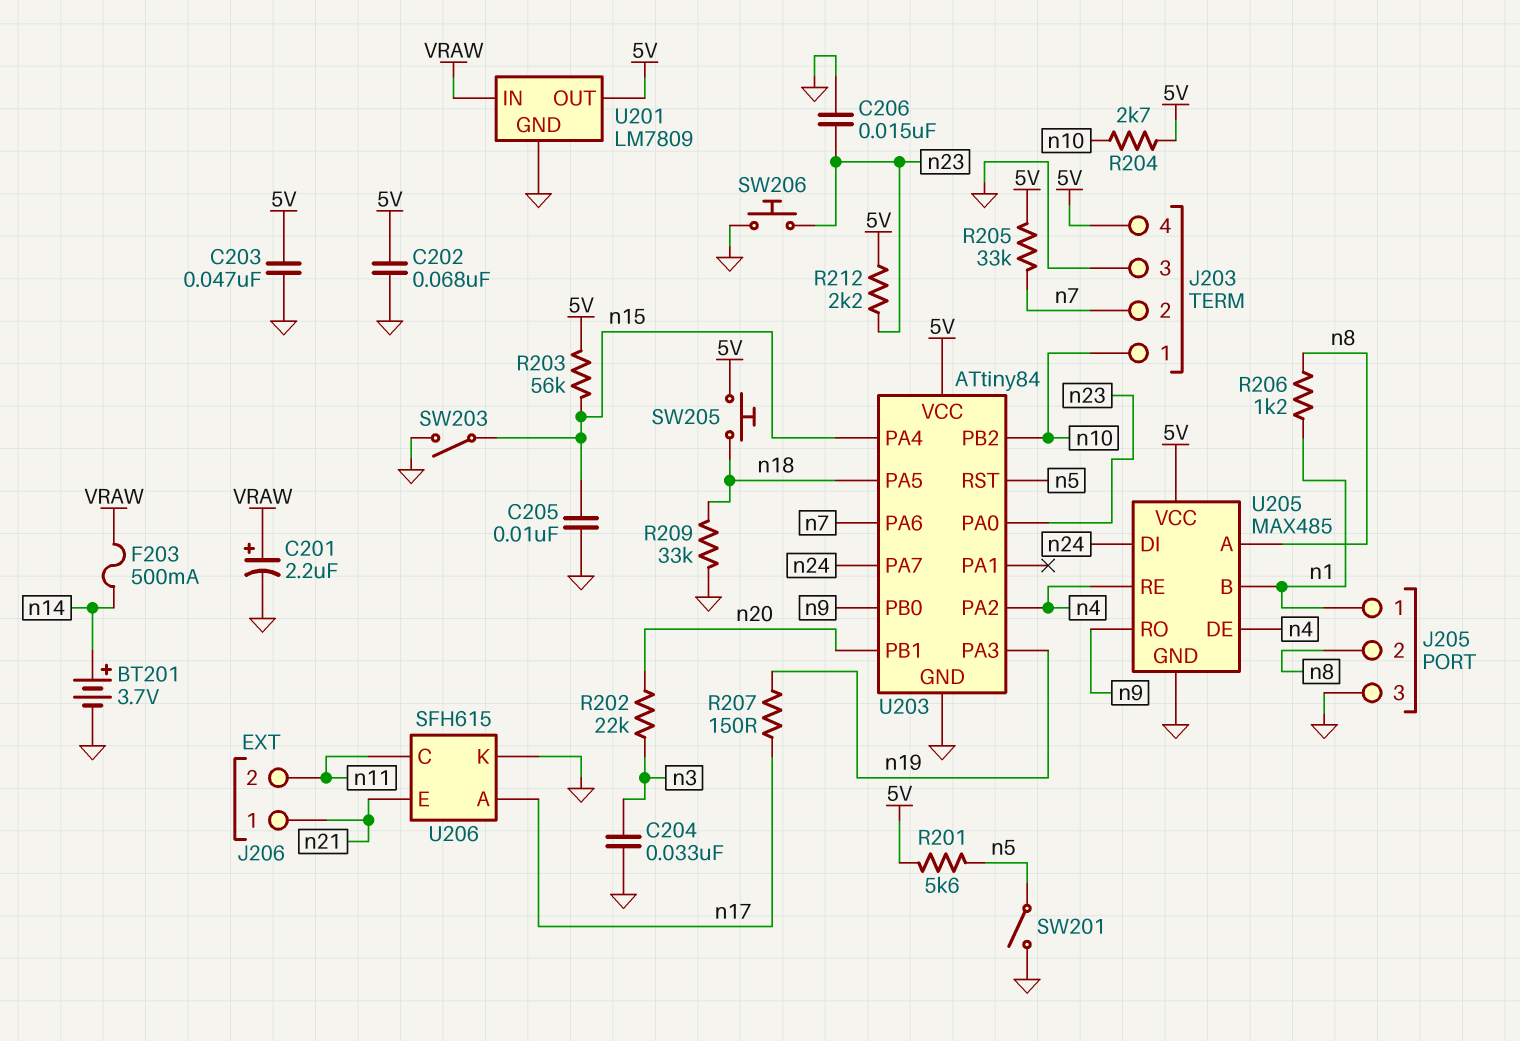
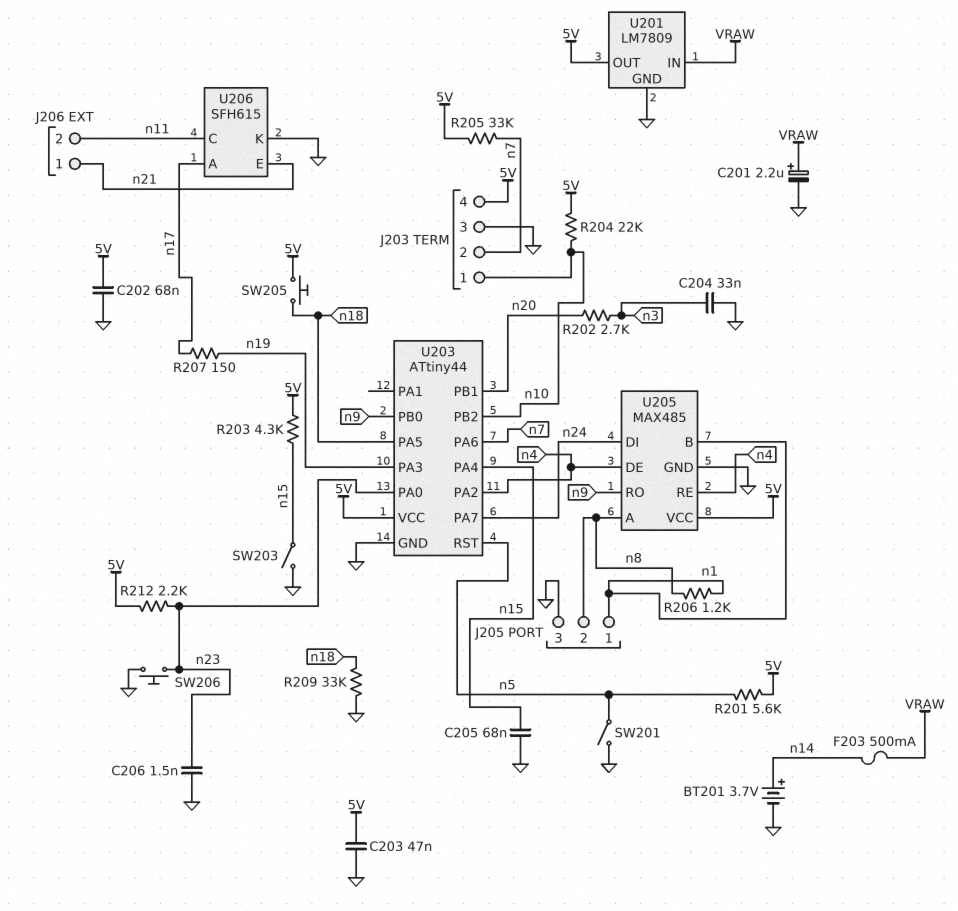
C205: 10nF (GND, n15) -> 68nF (GND, n15)
C206: 15nF (GND, n23) -> 1.5nF (GND, n23)
R202: 22k (n3, n20) -> 2.7k (n3, n20)
R203: 56k (5V, n15) -> 4.3k (5V, n15)
R204: 2.7k (5V, n10) -> 22k (5V, n10)
U203: ATtiny84 -> ATtiny44

